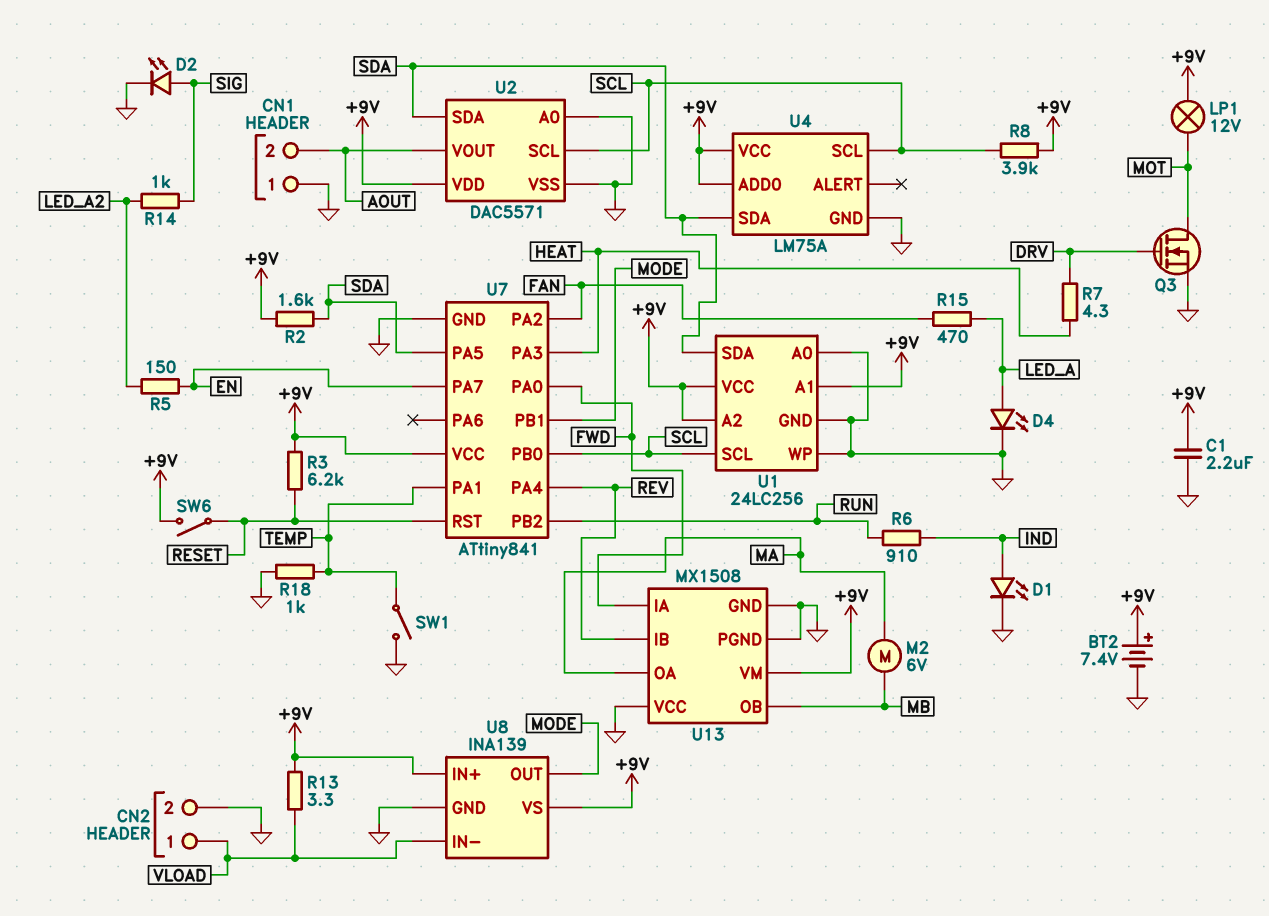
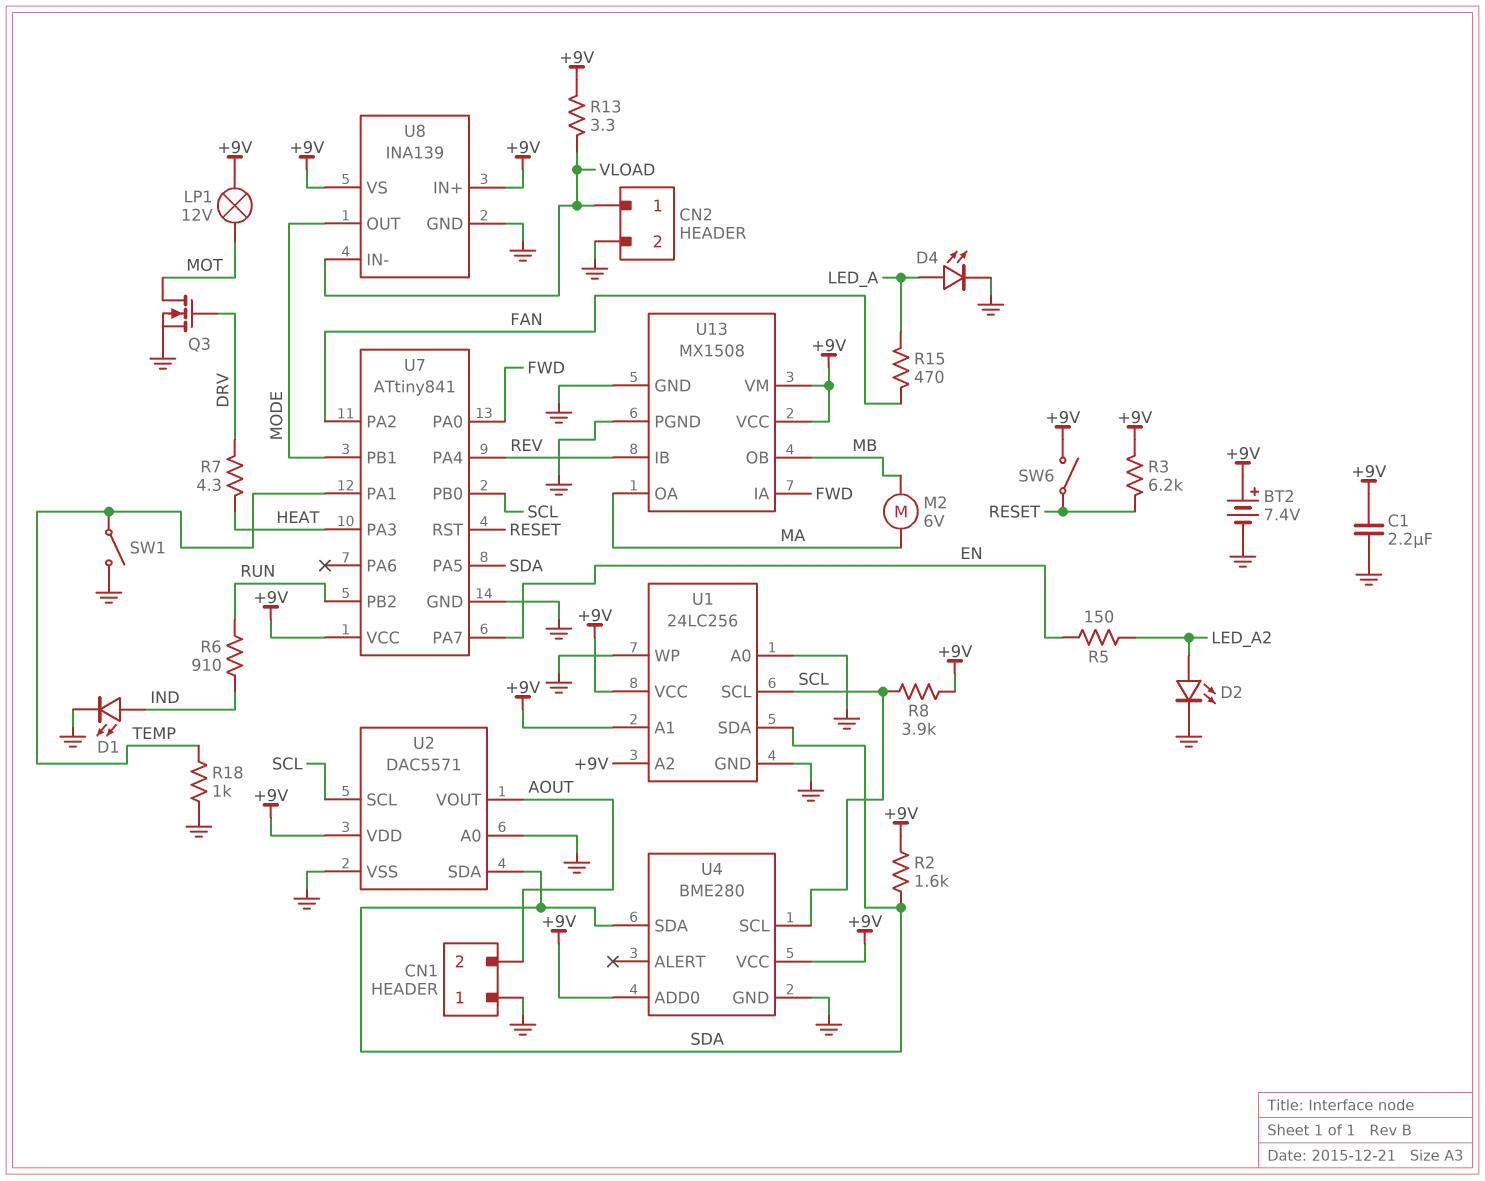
D2: LED (A SIG, K GND) -> LED (A LED_A2, K GND)
R14: 1k (LED_A2, SIG) -> none
U4: LM75A -> BME280
U13 pin VCC: GND -> +9V

